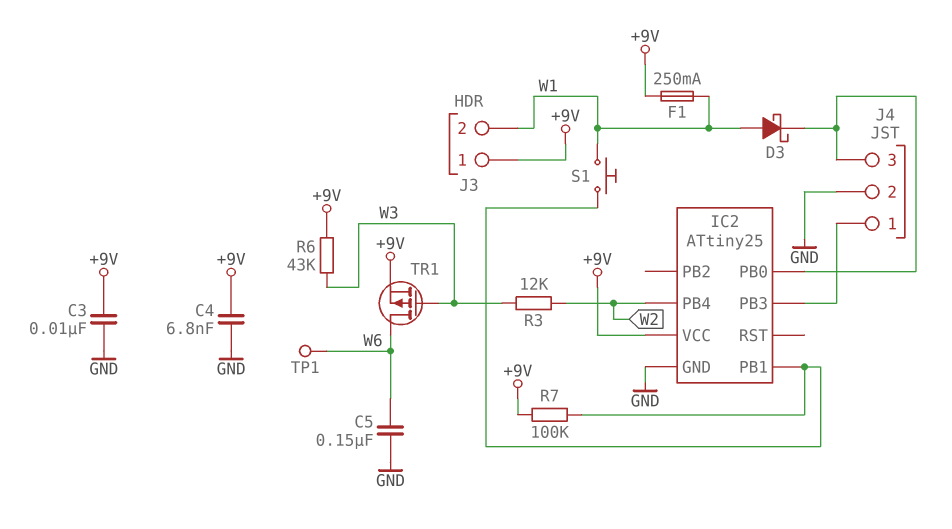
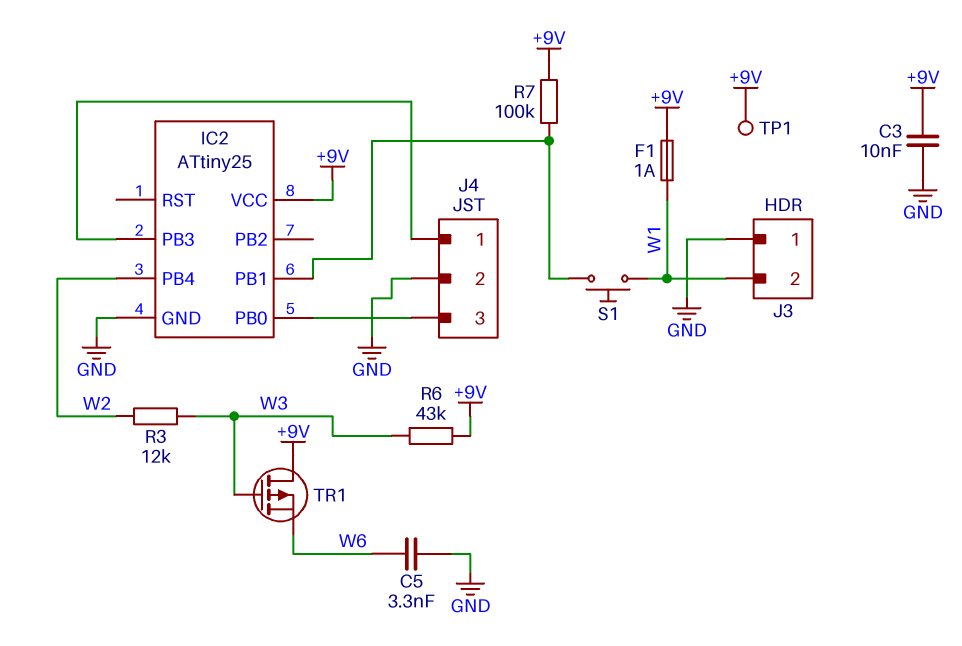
C4: 6.8nF (+9V, GND) -> none
C5: 150nF (GND, W6) -> 3.3nF (GND, W6)
D3: schottky (A W1, K IC2/PB0) -> none
F1: 250mA (+9V, W1) -> 1A (+9V, W1)
J3 pin 1: +9V -> GND
TP1: test point (W6) -> test point (+9V)
TR1: PMOS (G W3, D W6, S +9V) -> PMOS (G W3, D +9V, S W6)

